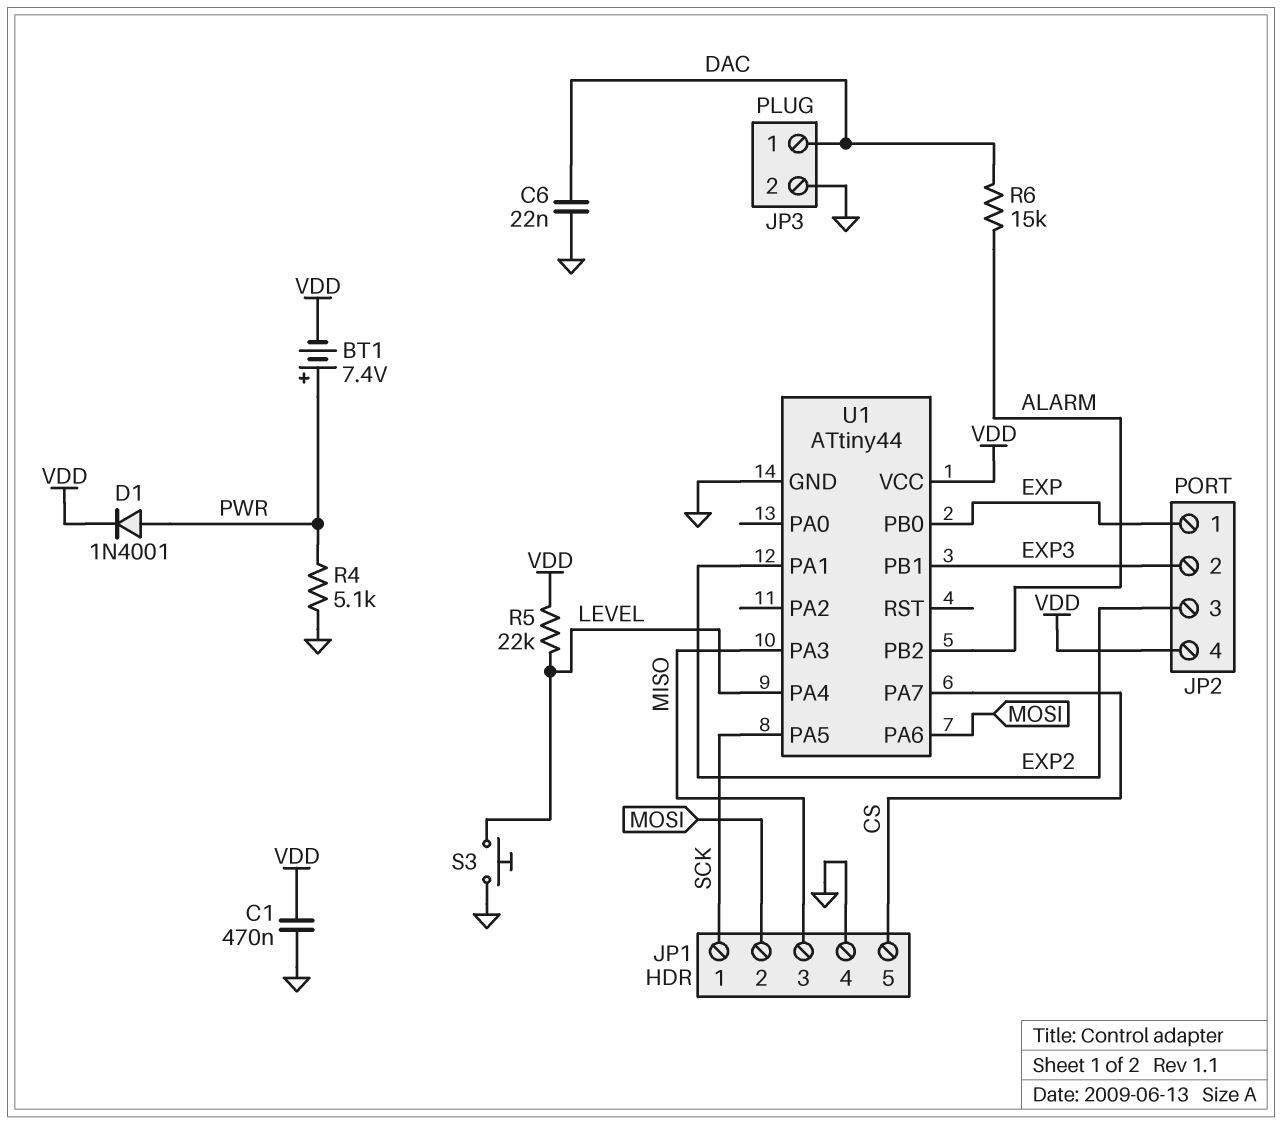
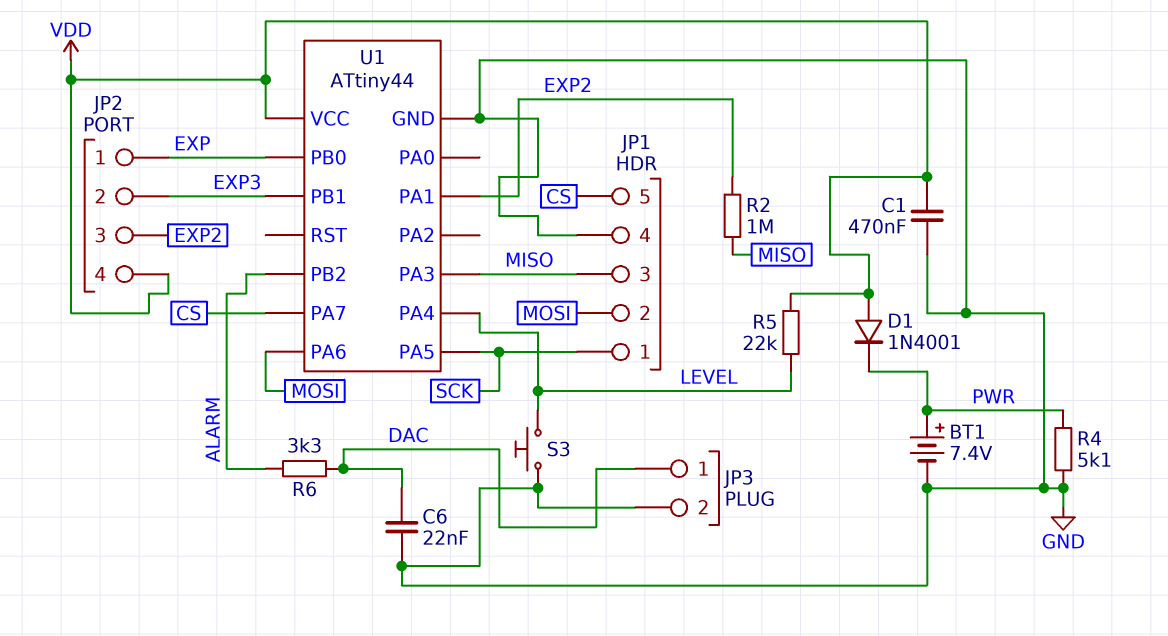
BT1: 7.4V (plus PWR, minus VDD) -> 7.4V (plus PWR, minus GND)
D1: diode 1N4001 (A PWR, K VDD) -> diode 1N4001 (A VDD, K PWR)
R2: none -> 1M (EXP2, MISO)
R6: 15k (ALARM, DAC) -> 3.3k (ALARM, DAC)

